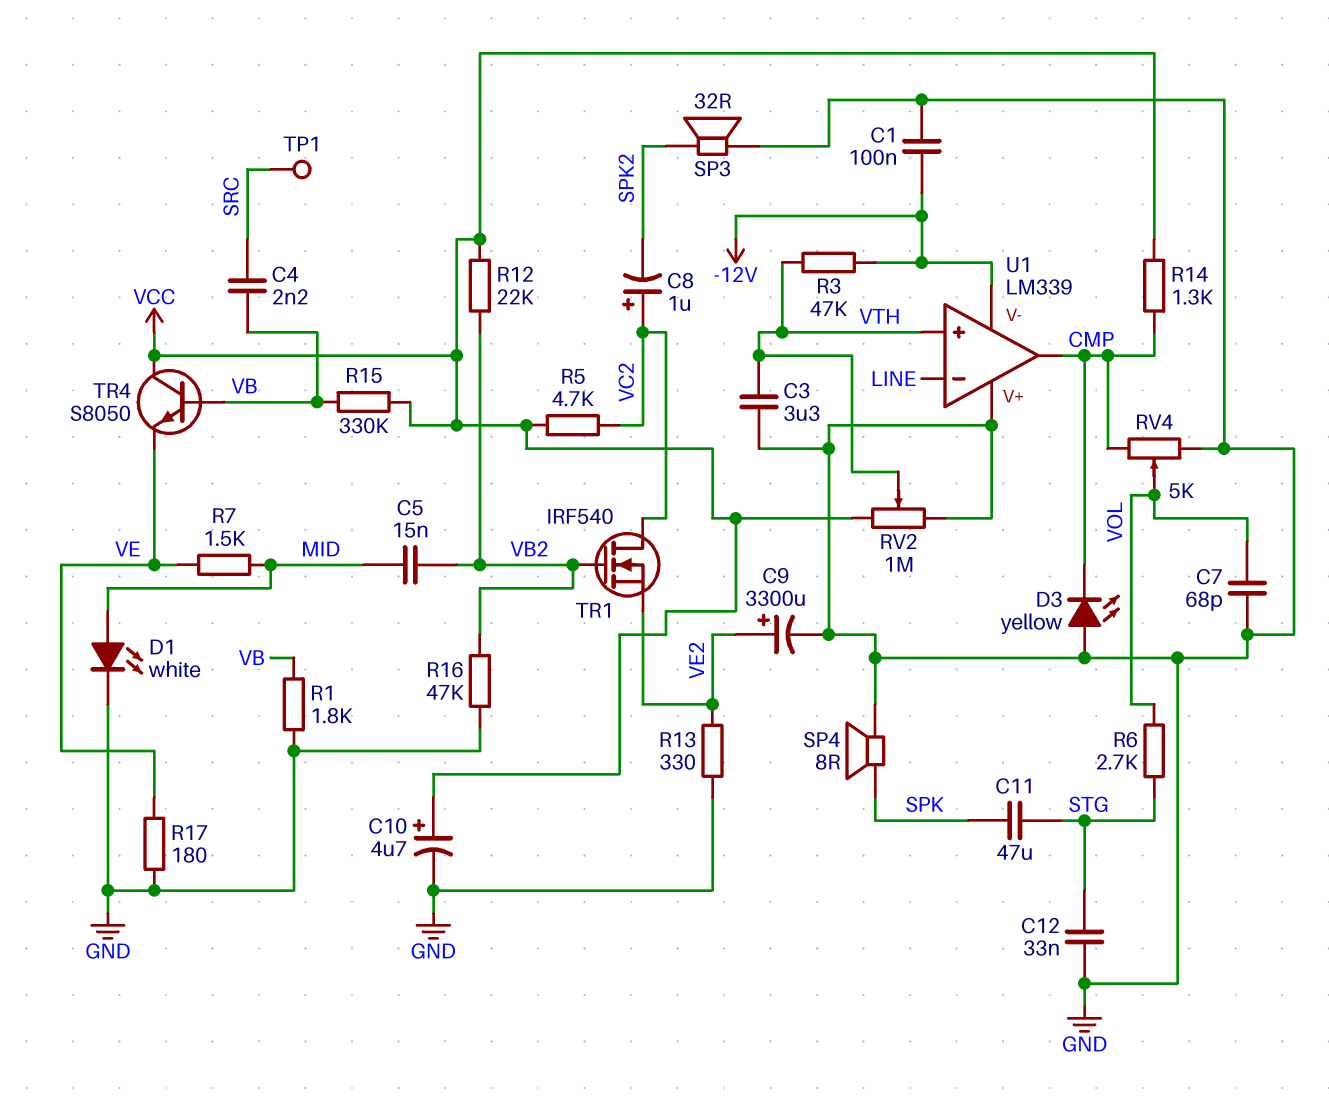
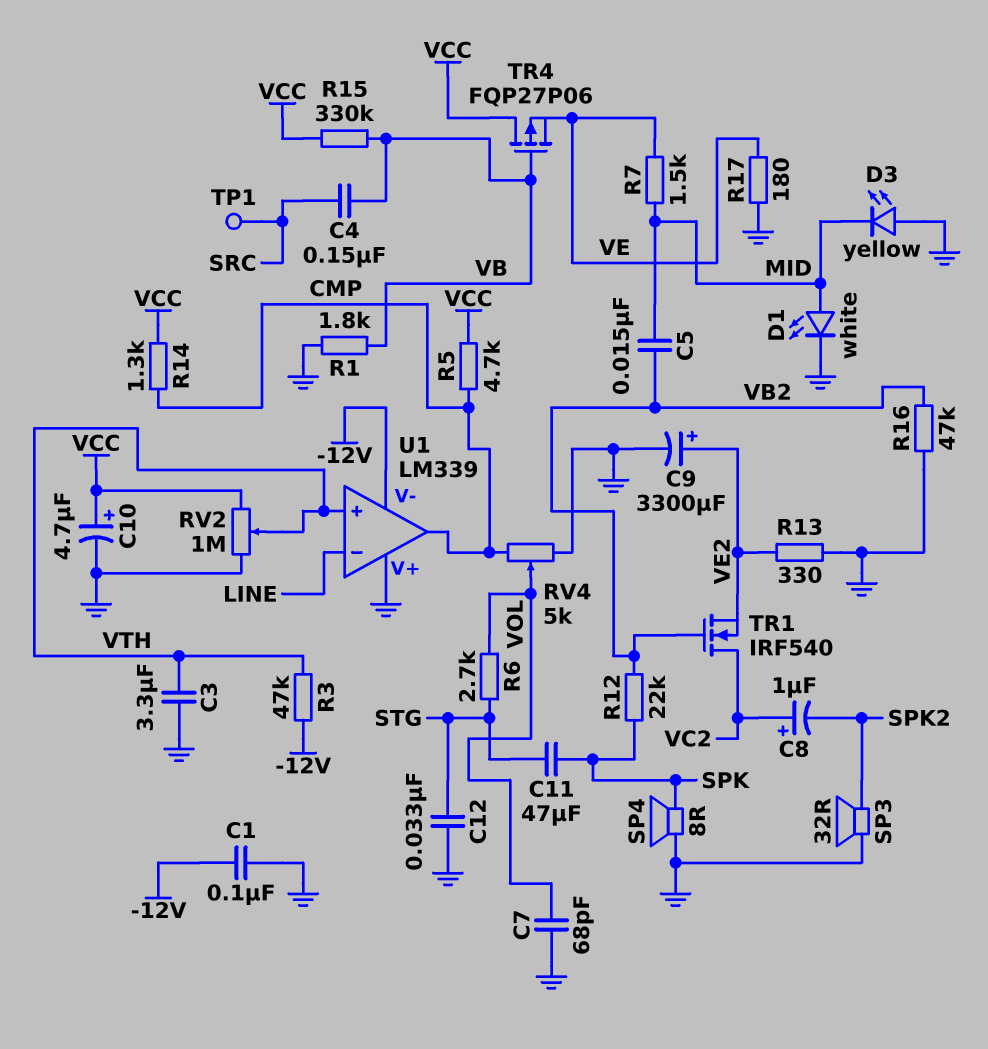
C4: 2.2nF (SRC, VB) -> 150nF (SRC, VB)
D3: LED yellow (A GND, K CMP) -> LED yellow (A GND, K MID)
R5: 4.7k (VC2, VCC) -> 4.7k (CMP, VCC)
R12: 22k (VB2, VCC) -> 22k (SPK, VB2)
TR4: NPN S8050 (B VB, C VCC, E VE) -> PMOS FQP27P06 (G VB, D VCC, S VE)

